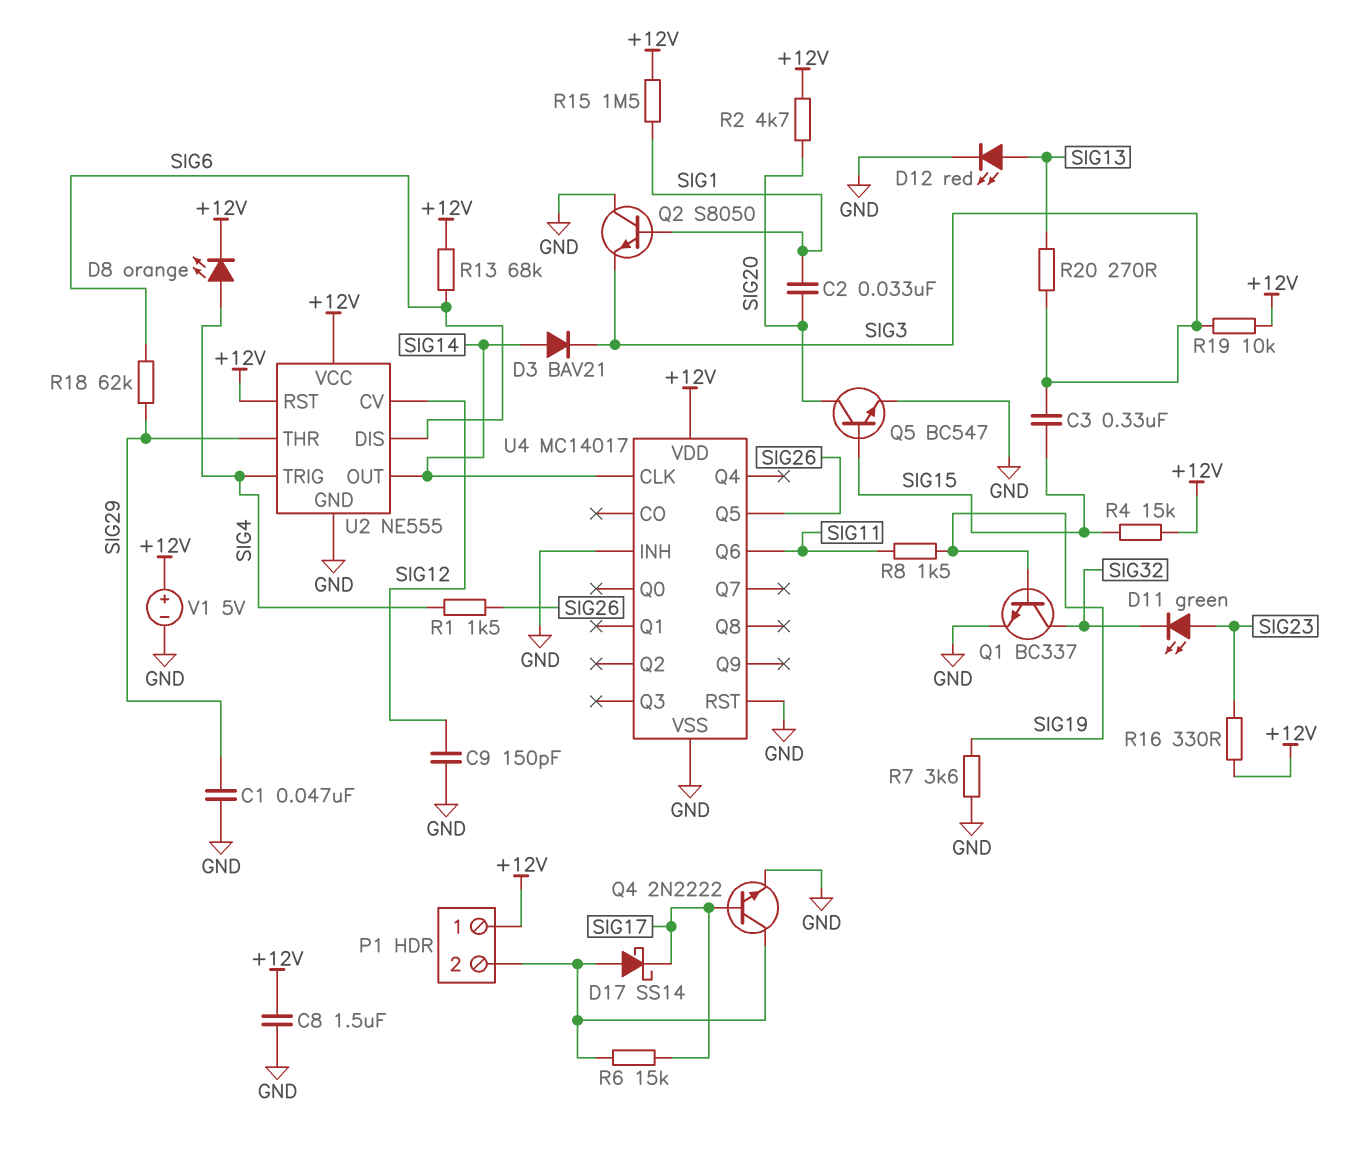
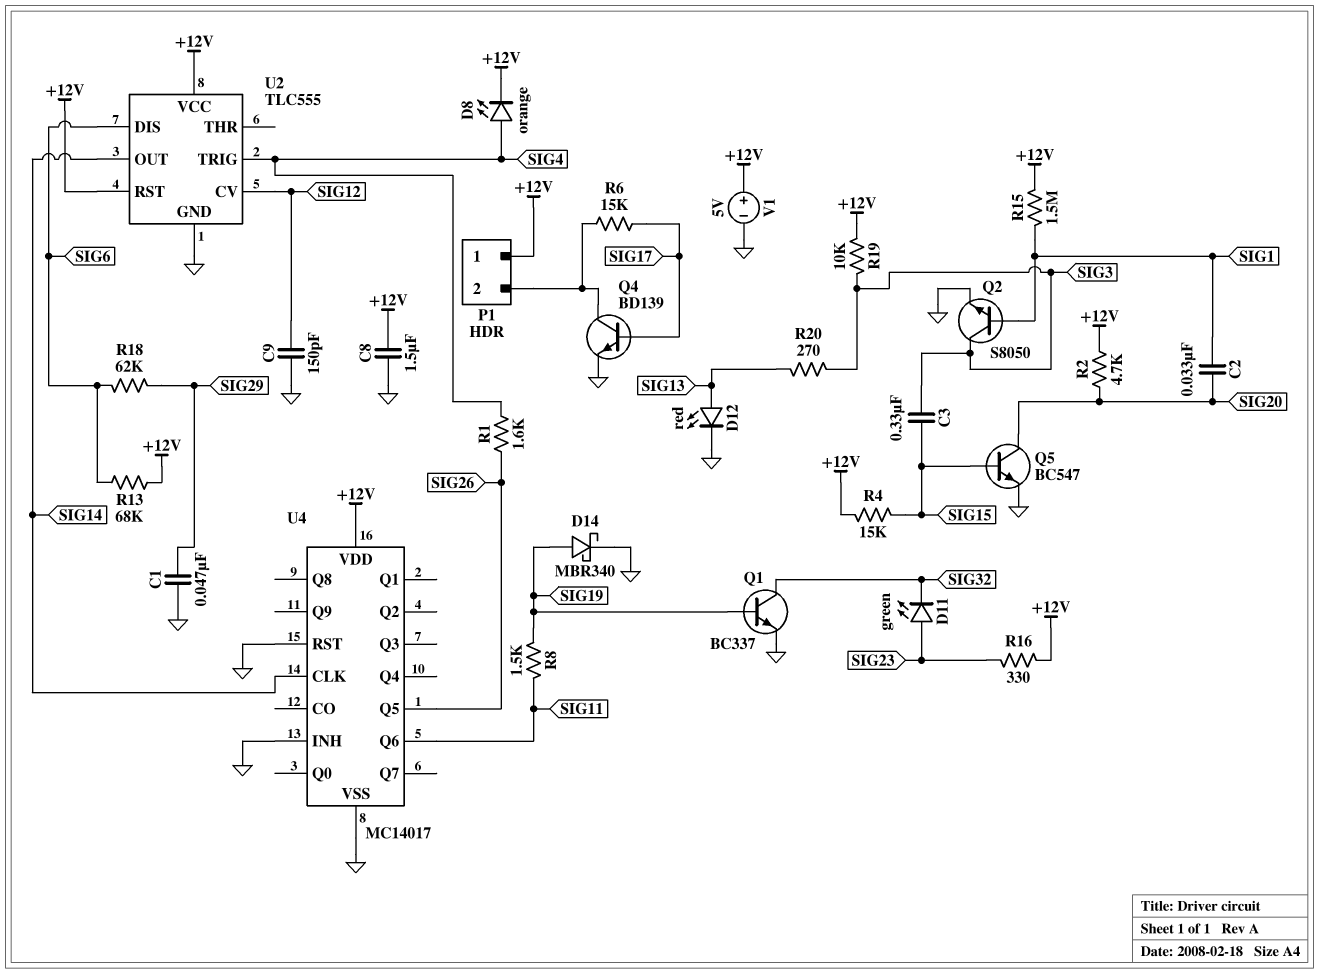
D3: diode BAV21 (A SIG14, K SIG3) -> none
D14: none -> schottky MBR340 (A SIG19, K GND)
D17: schottky SS14 (A P1/2, K SIG17) -> none
Q2: NPN S8050 (B SIG1, C GND, E SIG3) -> NPN S8050 (B SIG1, C SIG3, E GND)
Q4: NPN 2N2222 (B SIG17, C P1/2, E GND) -> NPN BD139 (B SIG17, C P1/2, E GND)
R1: 1.5k (SIG4, SIG26) -> 1.6k (SIG4, SIG26)
R7: 3.6k (GND, SIG19) -> none
U2: NE555 -> TLC555
U2 pin THR: SIG29 -> none

